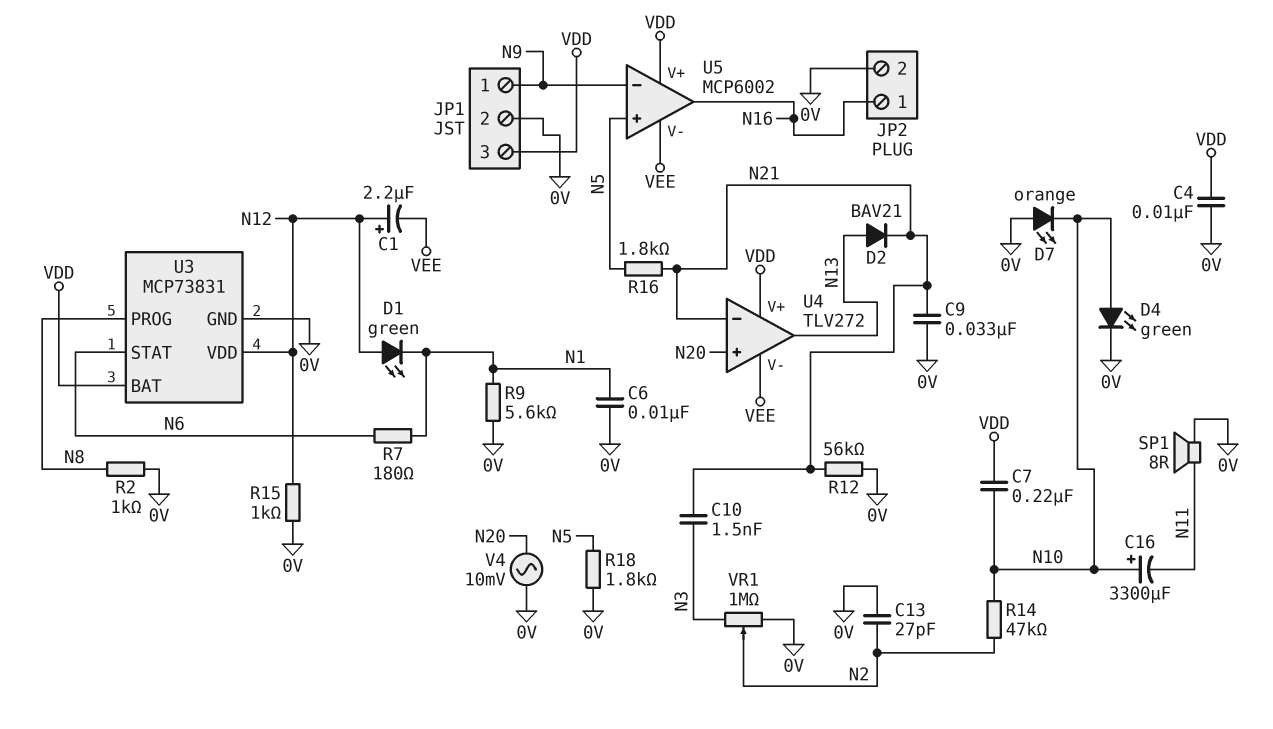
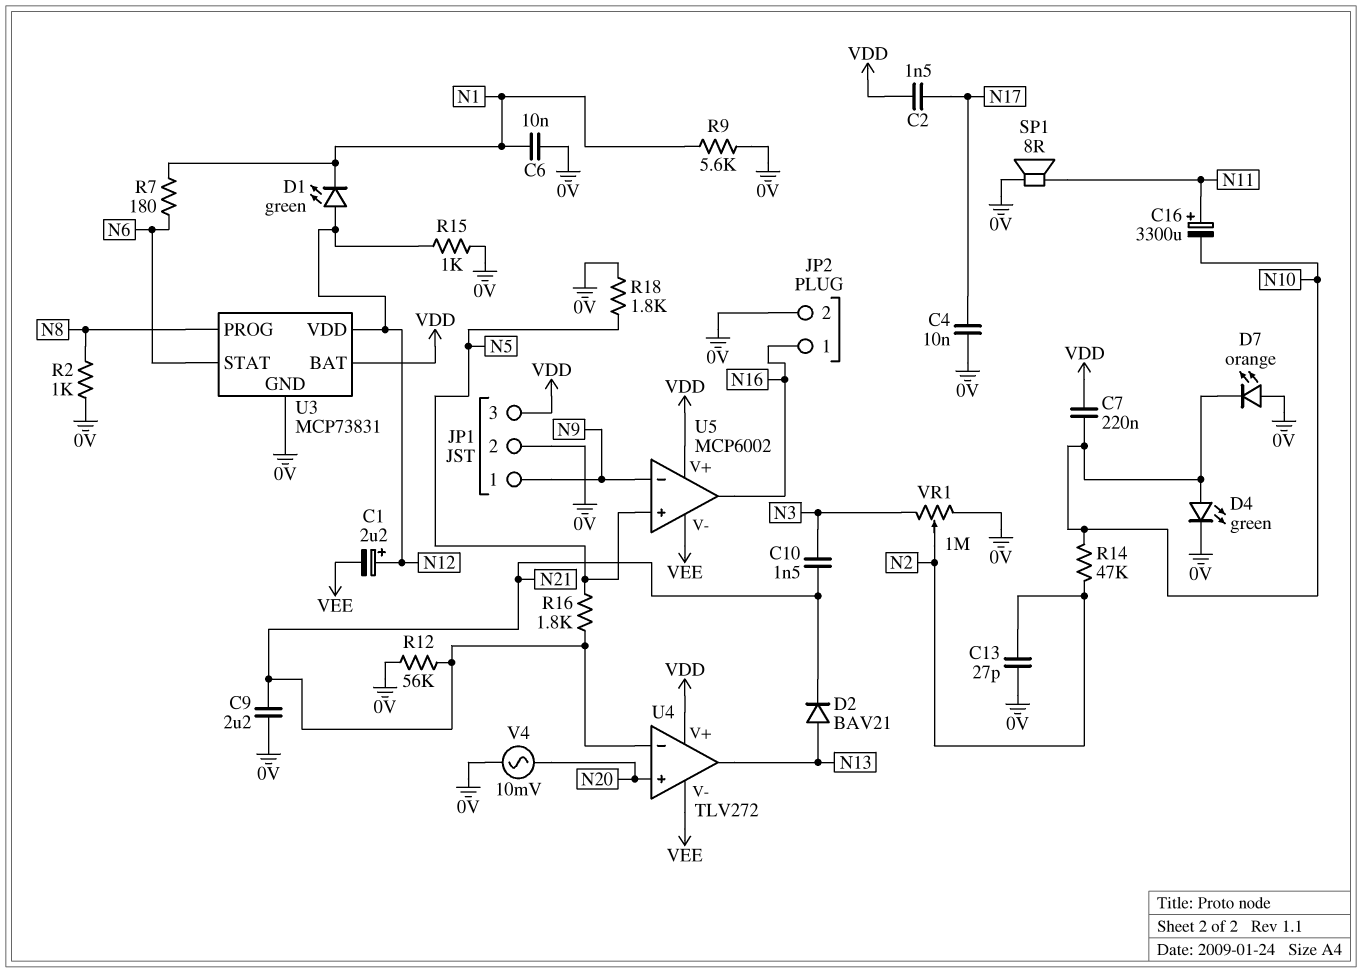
C2: none -> 1.5nF (N17, VDD)
C4: 10nF (0V, VDD) -> 10nF (0V, N17)
C9: 33nF (0V, N21) -> 2.2uF (0V, N21)
C16: 3300uF (plus N10, minus N11) -> 3300uF (plus N11, minus N10)

